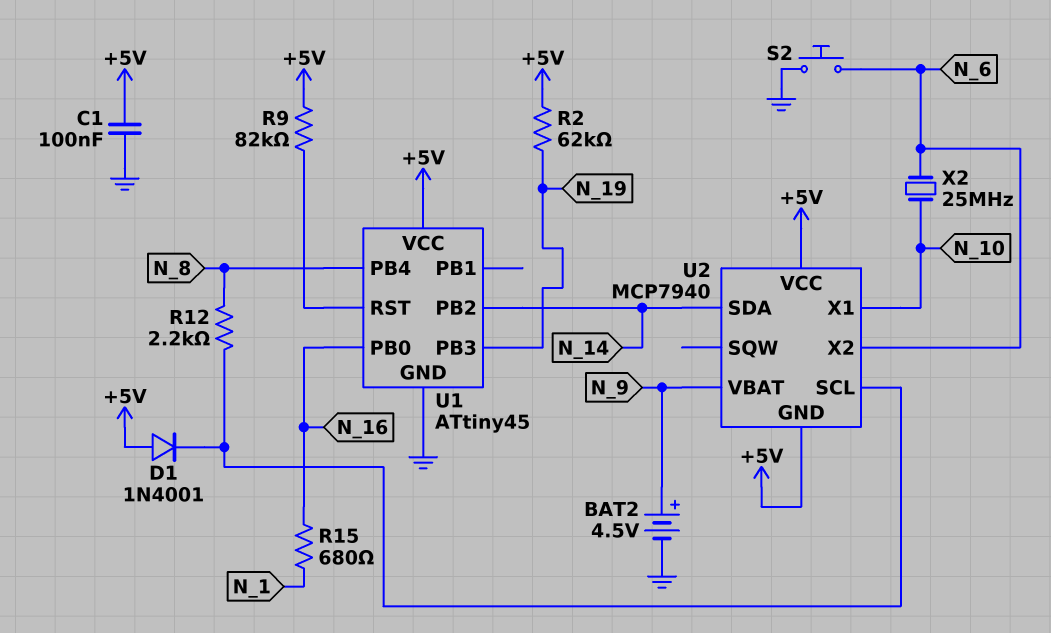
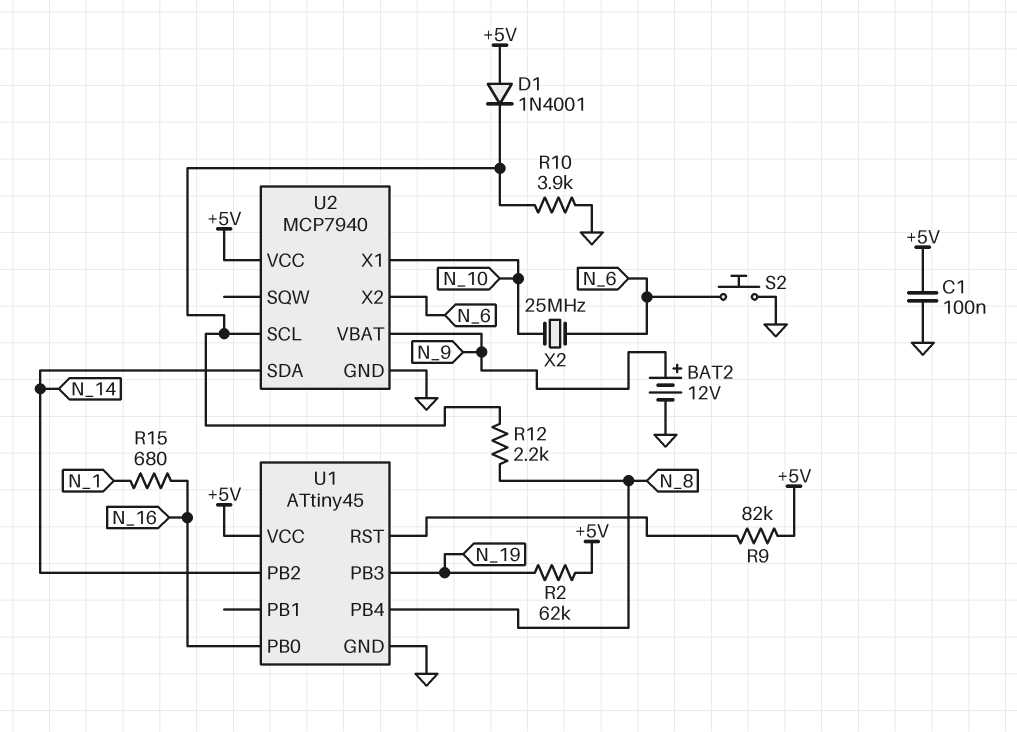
BAT2: 4.5V (plus N_9, minus GND) -> 12V (plus N_9, minus GND)
R10: none -> 3.9k (GND, U2/SCL)
U2 pin GND: +5V -> GND

